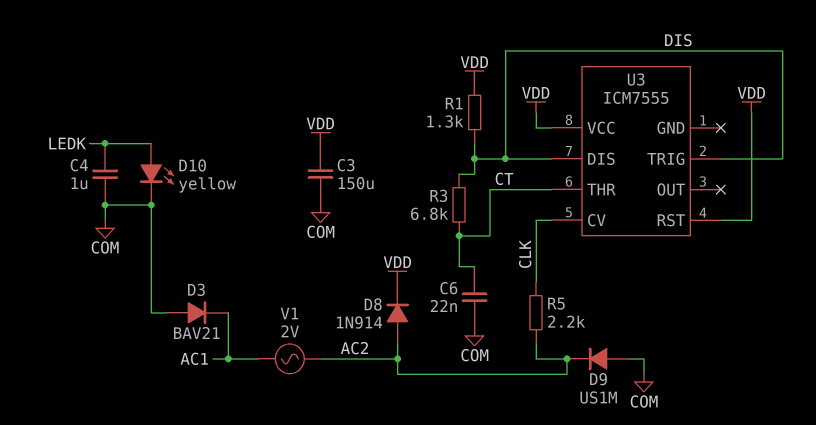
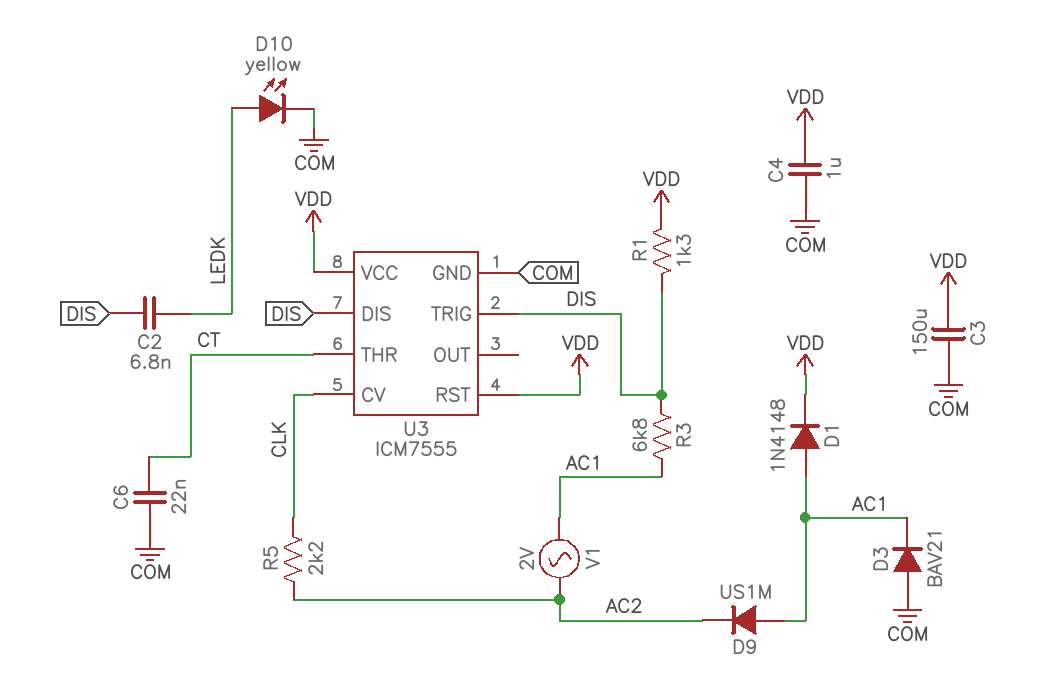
C2: none -> 6.8nF (DIS, LEDK)
C4: 1uF (COM, LEDK) -> 1uF (COM, VDD)
D1: none -> diode 1N4148 (A AC1, K VDD)
D8: diode 1N914 (A AC2, K VDD) -> none
D9: diode US1M (A COM, K AC2) -> diode US1M (A AC1, K AC2)
R3: 6.8k (CT, DIS) -> 6.8k (AC1, DIS)
U3 pin GND: none -> COM

